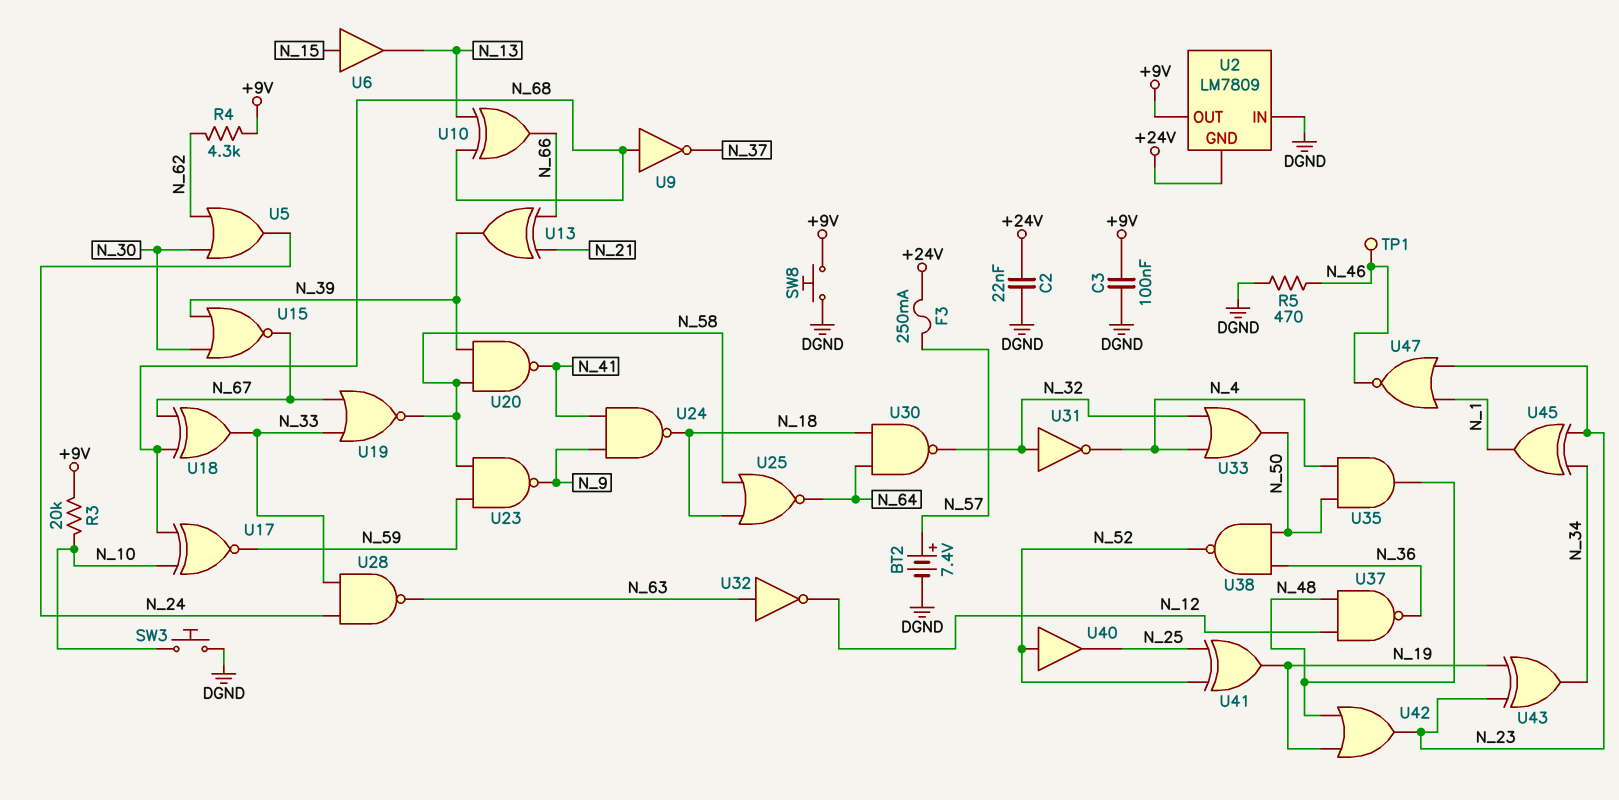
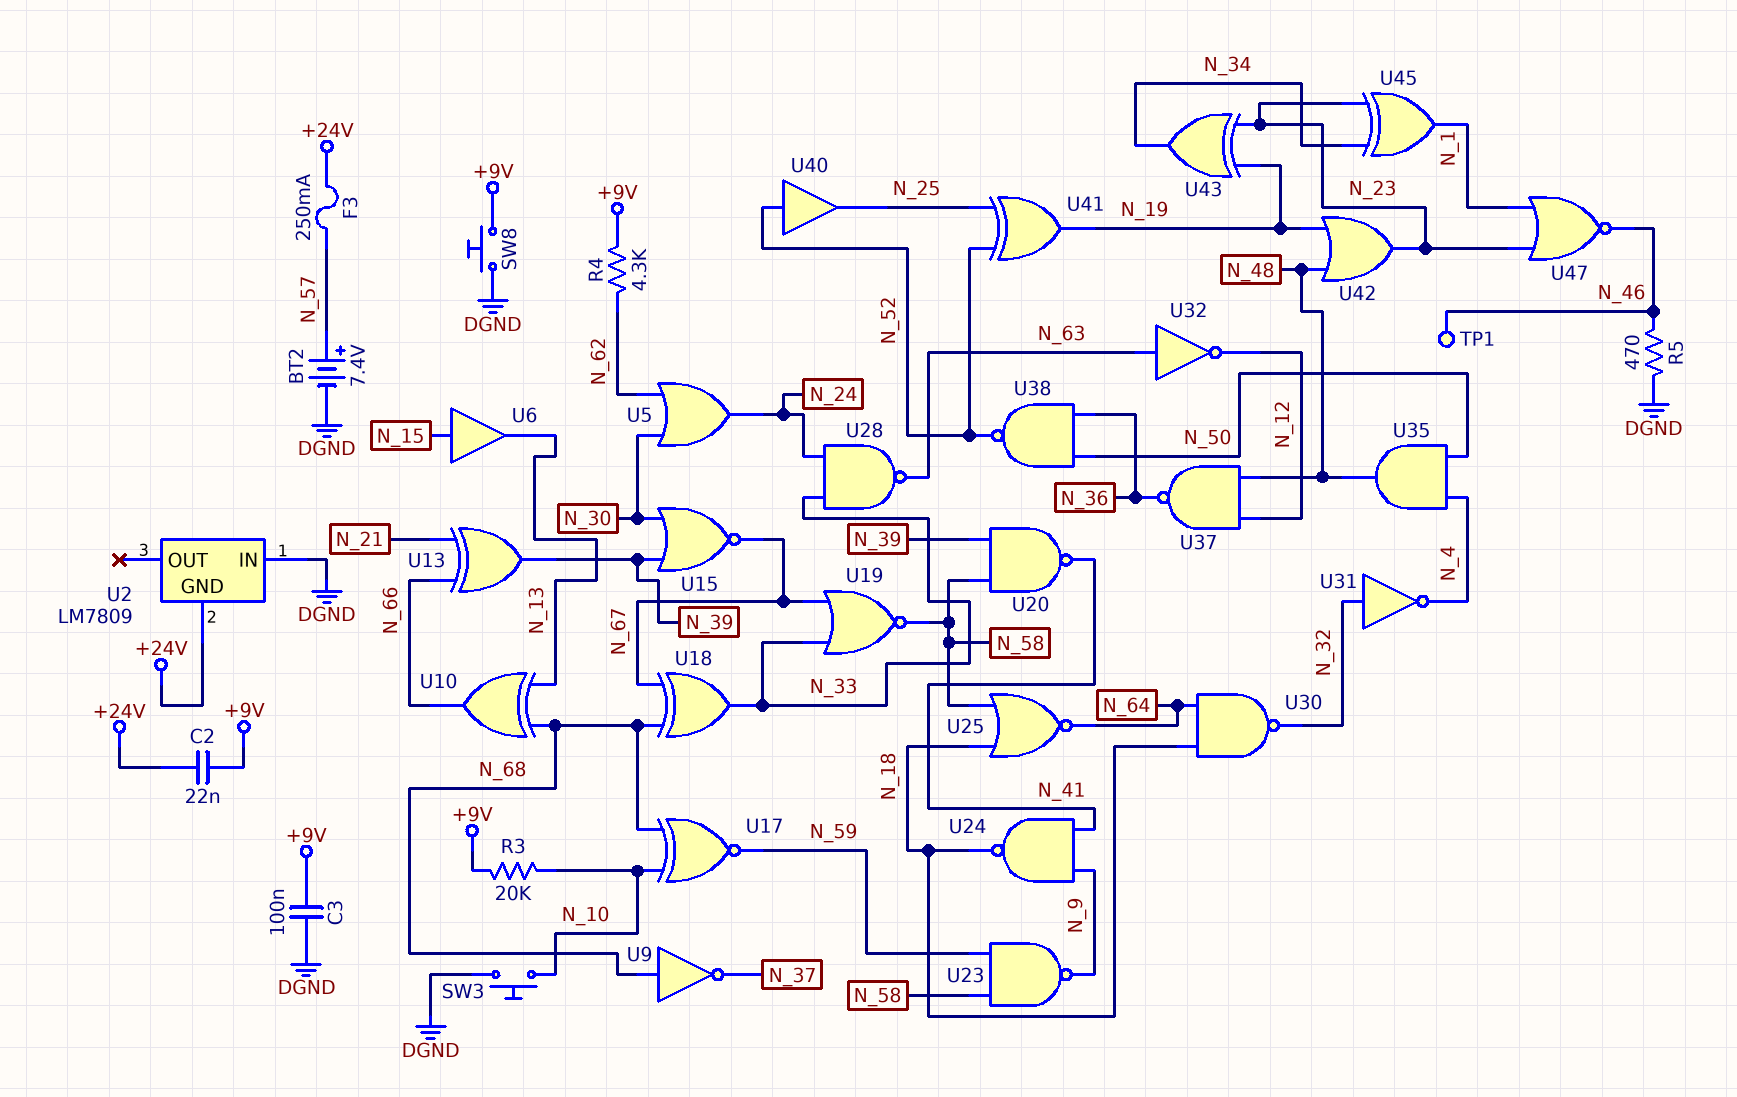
C2: 22nF (+24V, DGND) -> 22nF (+9V, +24V)
U2 pin OUT: +9V -> none
U33: OR (in N_4, in N_32, out N_50) -> none

